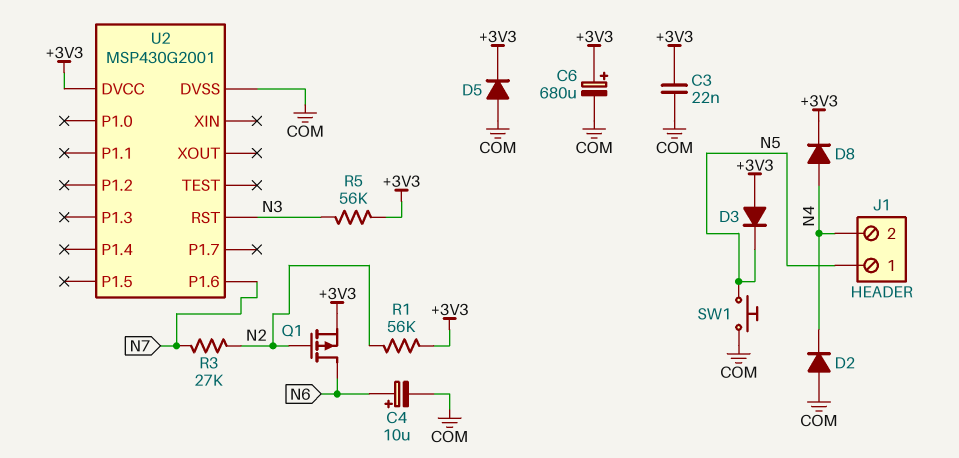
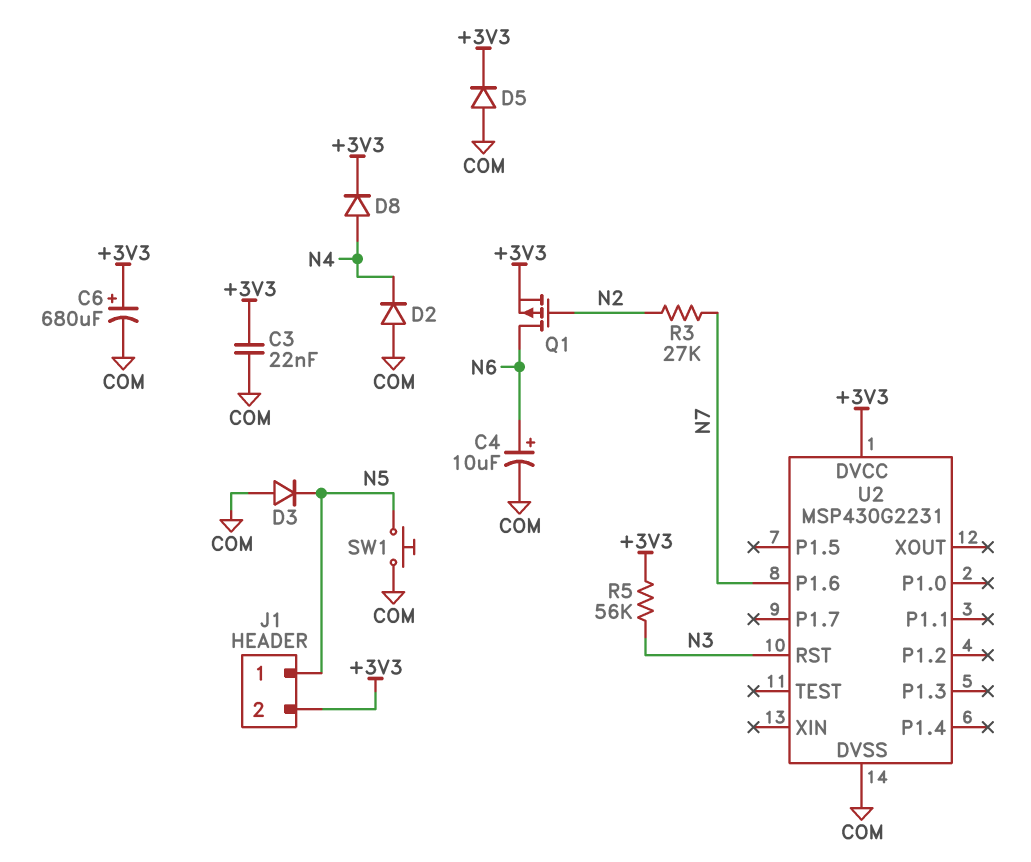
D3: diode (A +3V3, K N5) -> diode (A COM, K N5)
J1 pin 2: N4 -> +3V3
R1: 56k (+3V3, N2) -> none
U2: MSP430G2001 -> MSP430G2231

